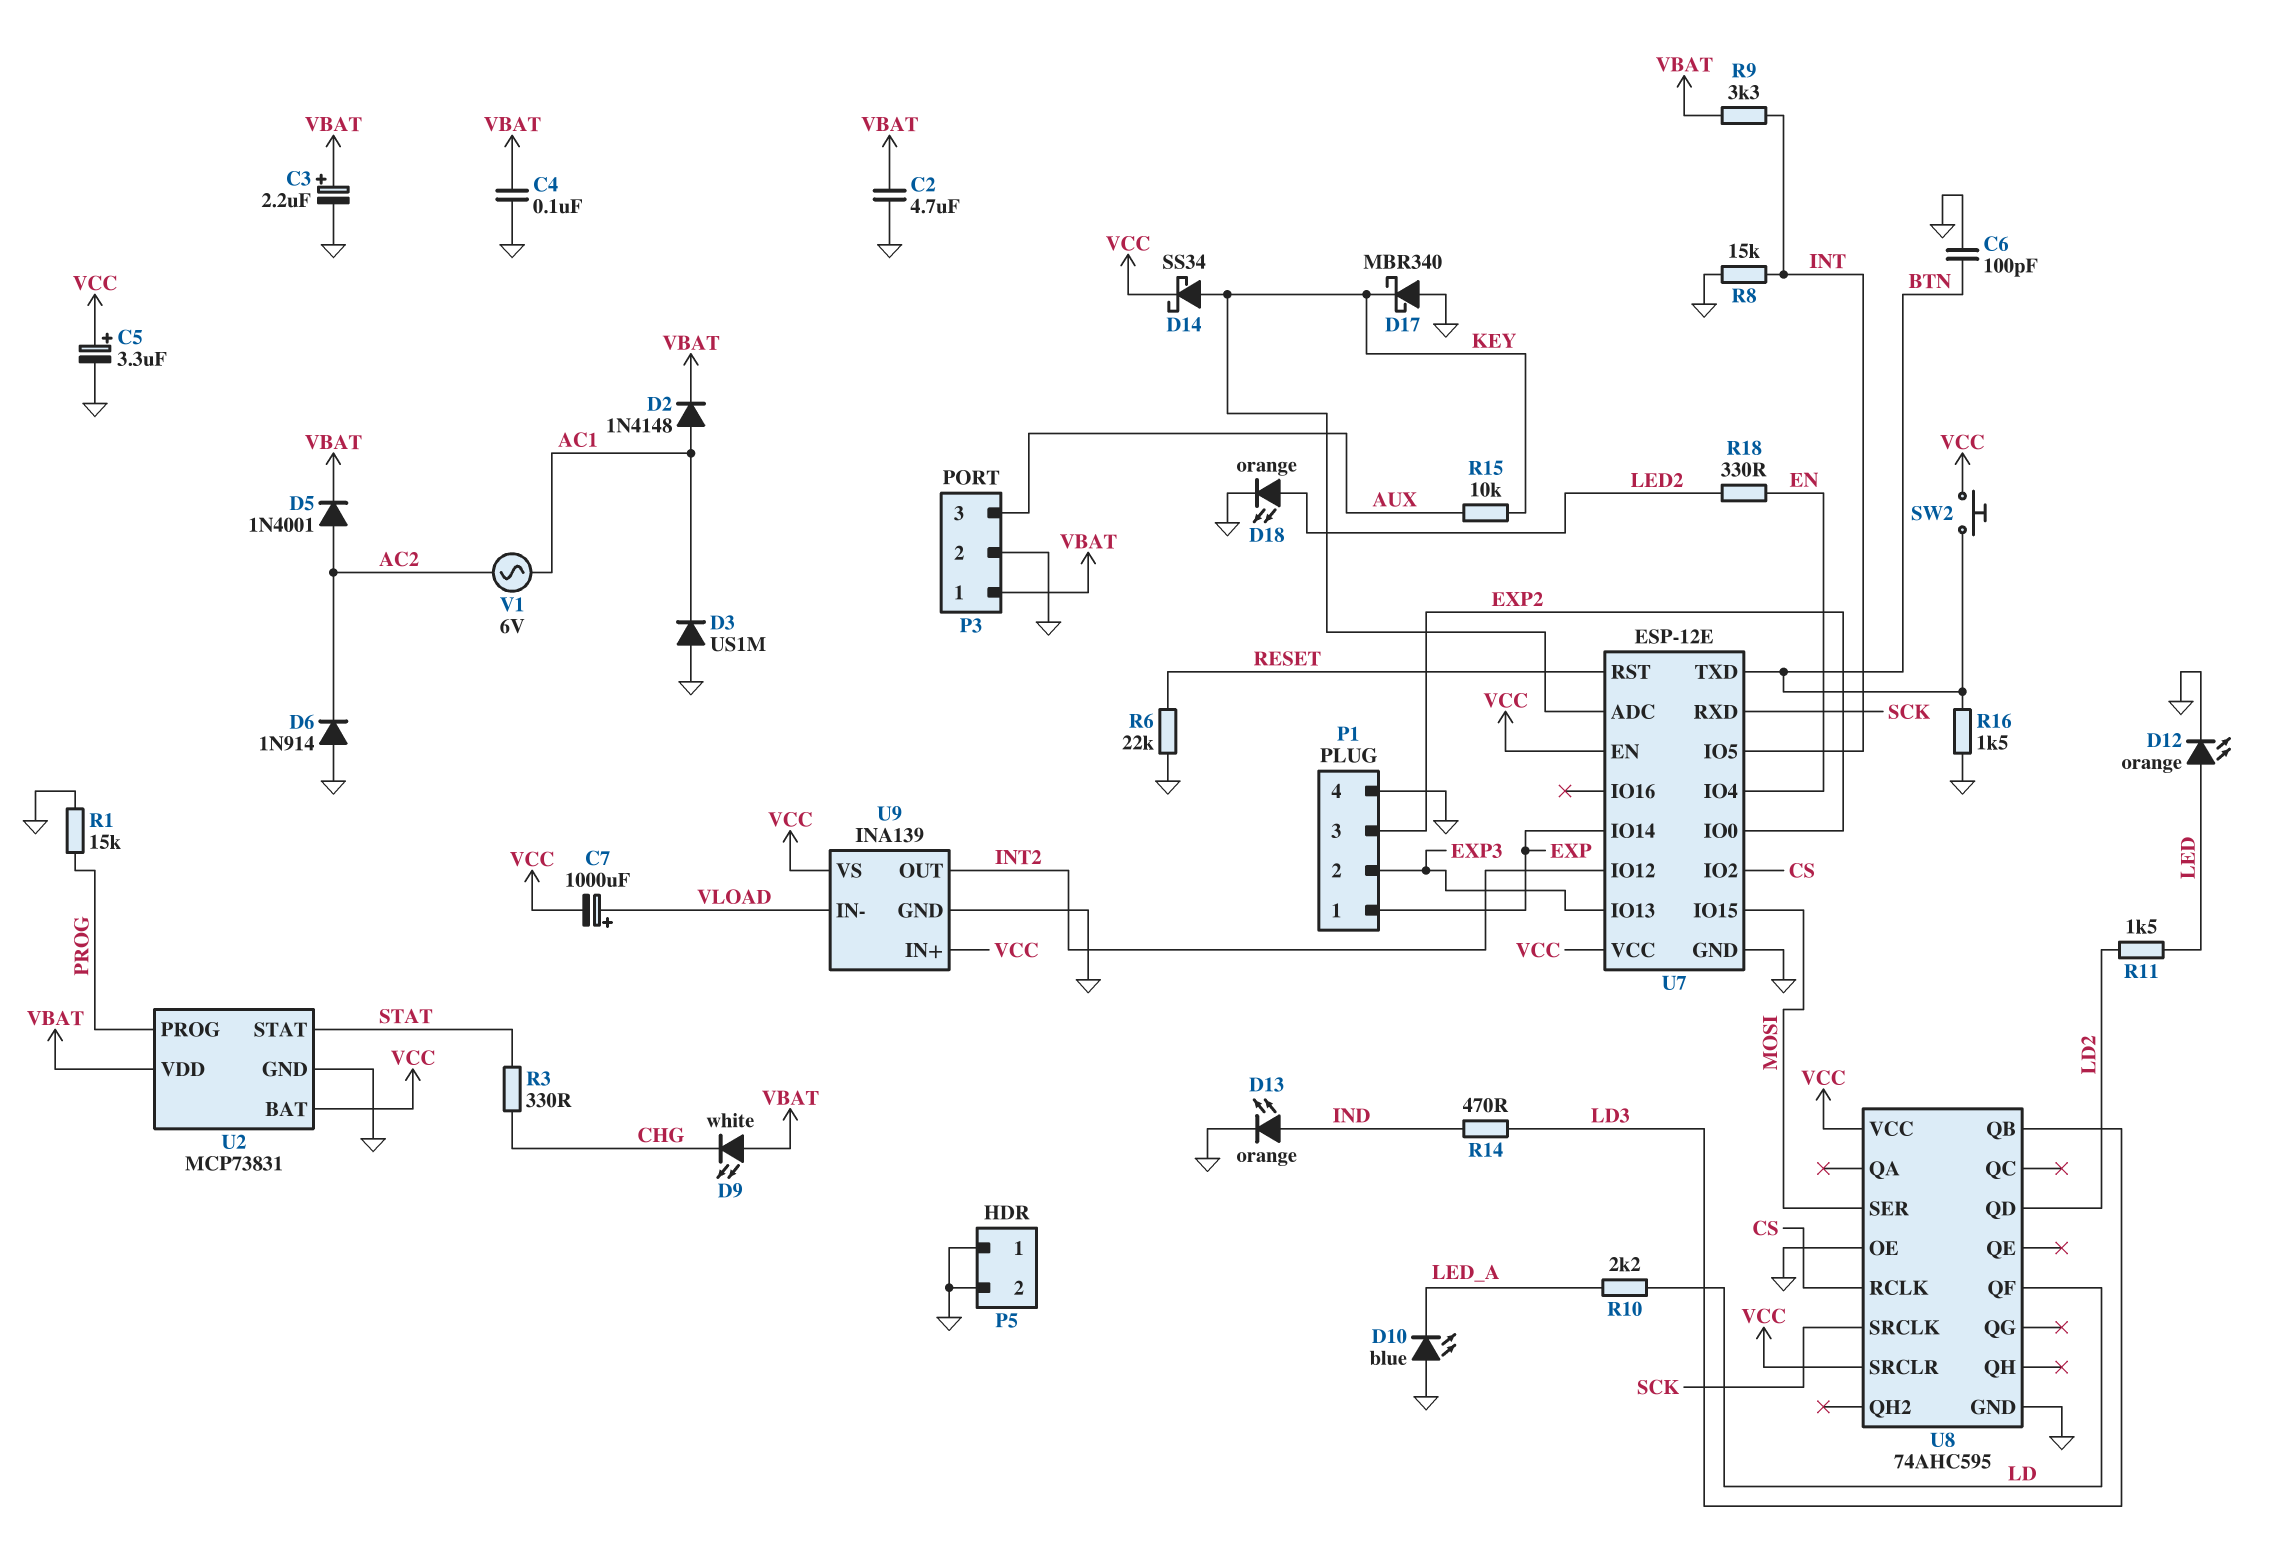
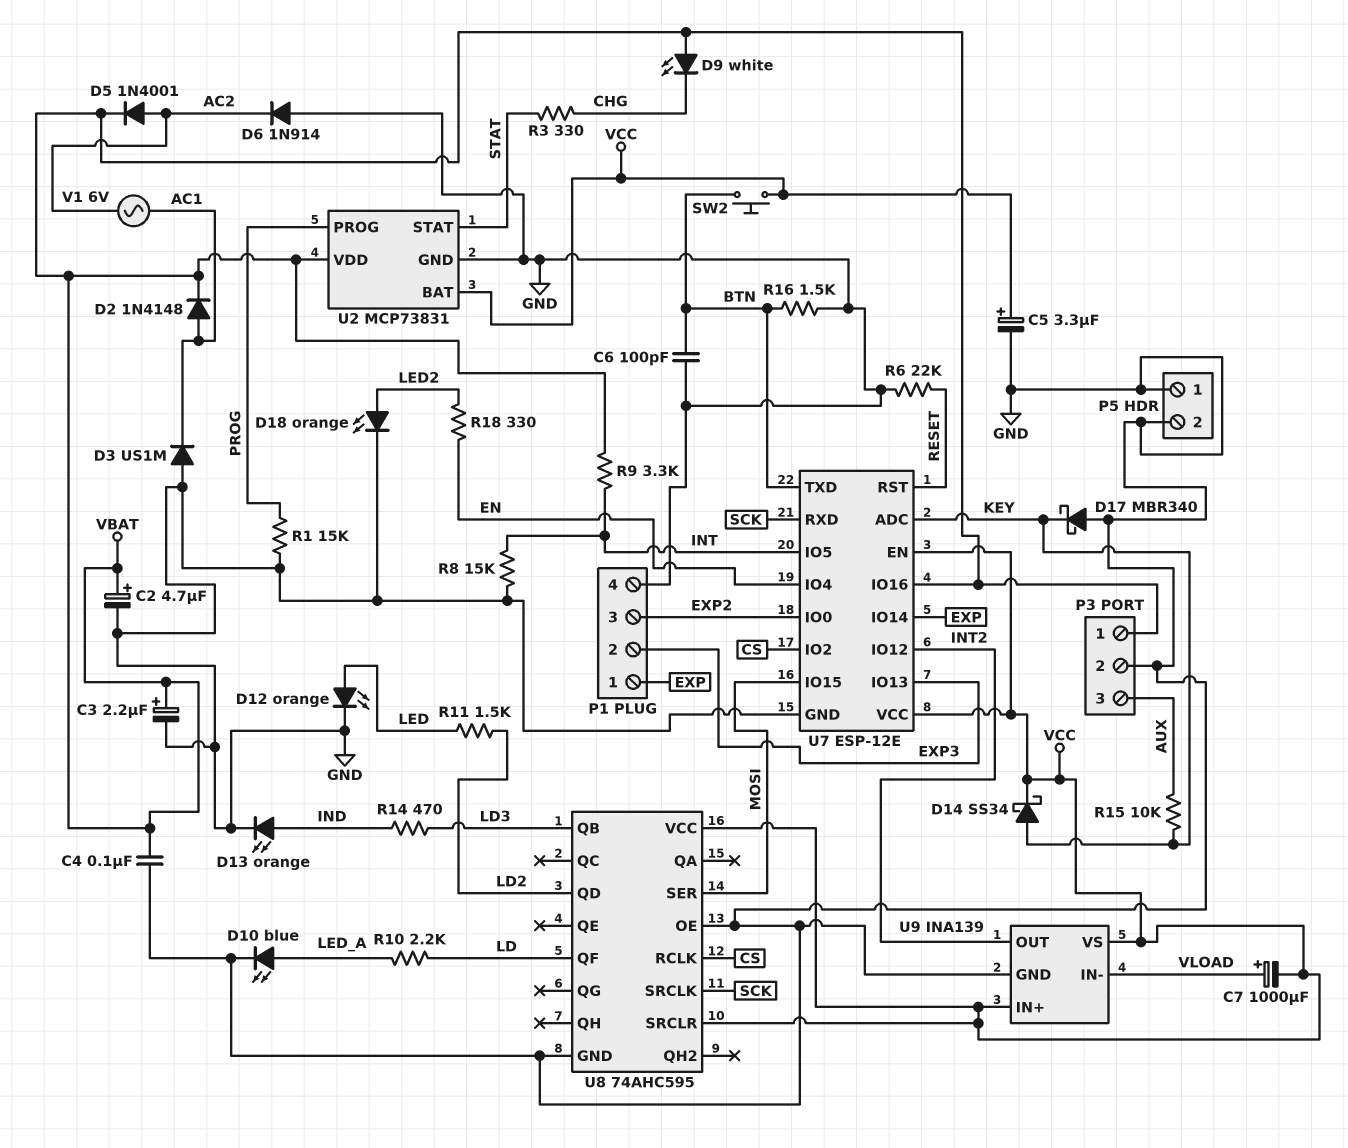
C2: 4.7uF (GND, VBAT) -> 4.7uF (plus VBAT, minus GND)
D10: LED blue (A GND, K LED_A) -> LED blue (A LED_A, K GND)
U7 pin IO16: none -> VBAT

